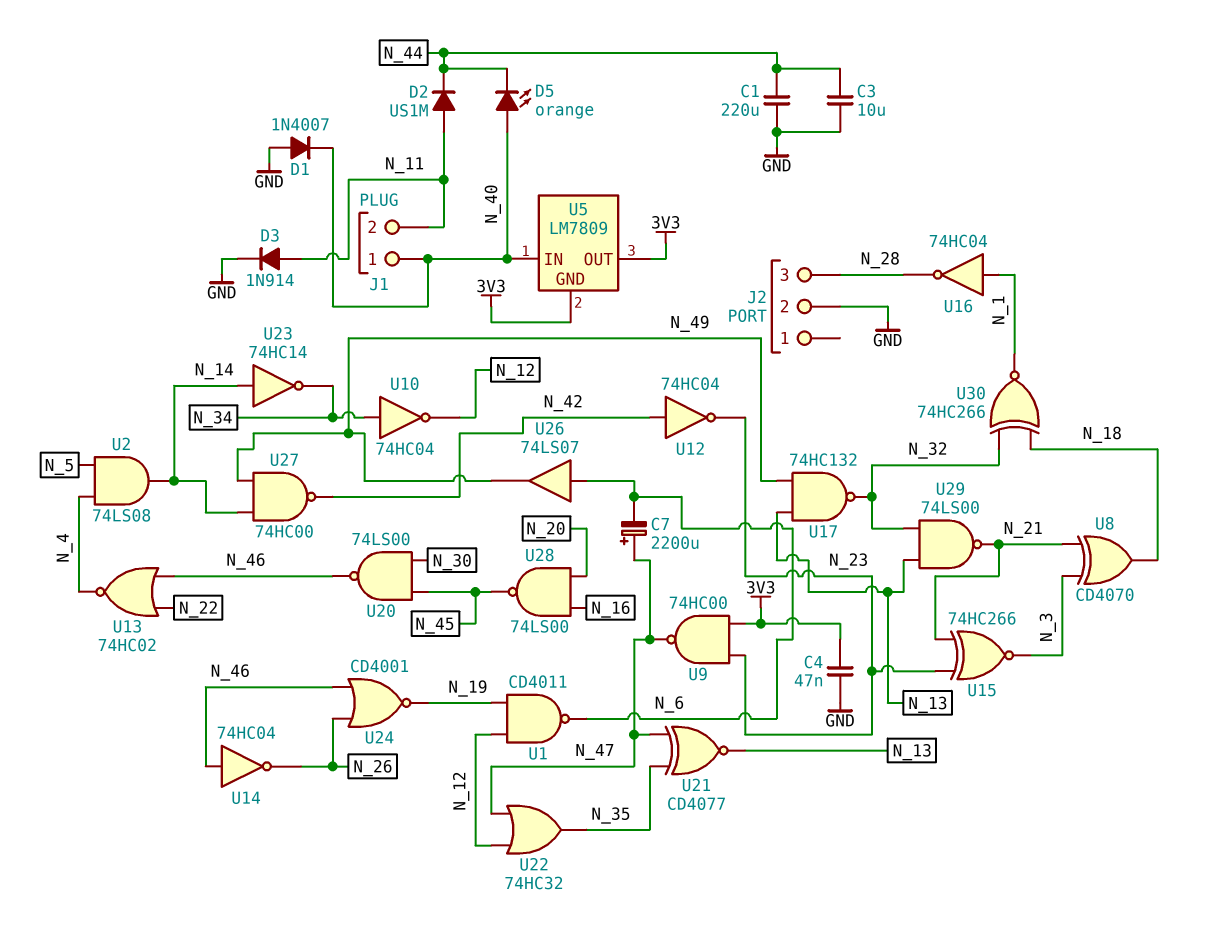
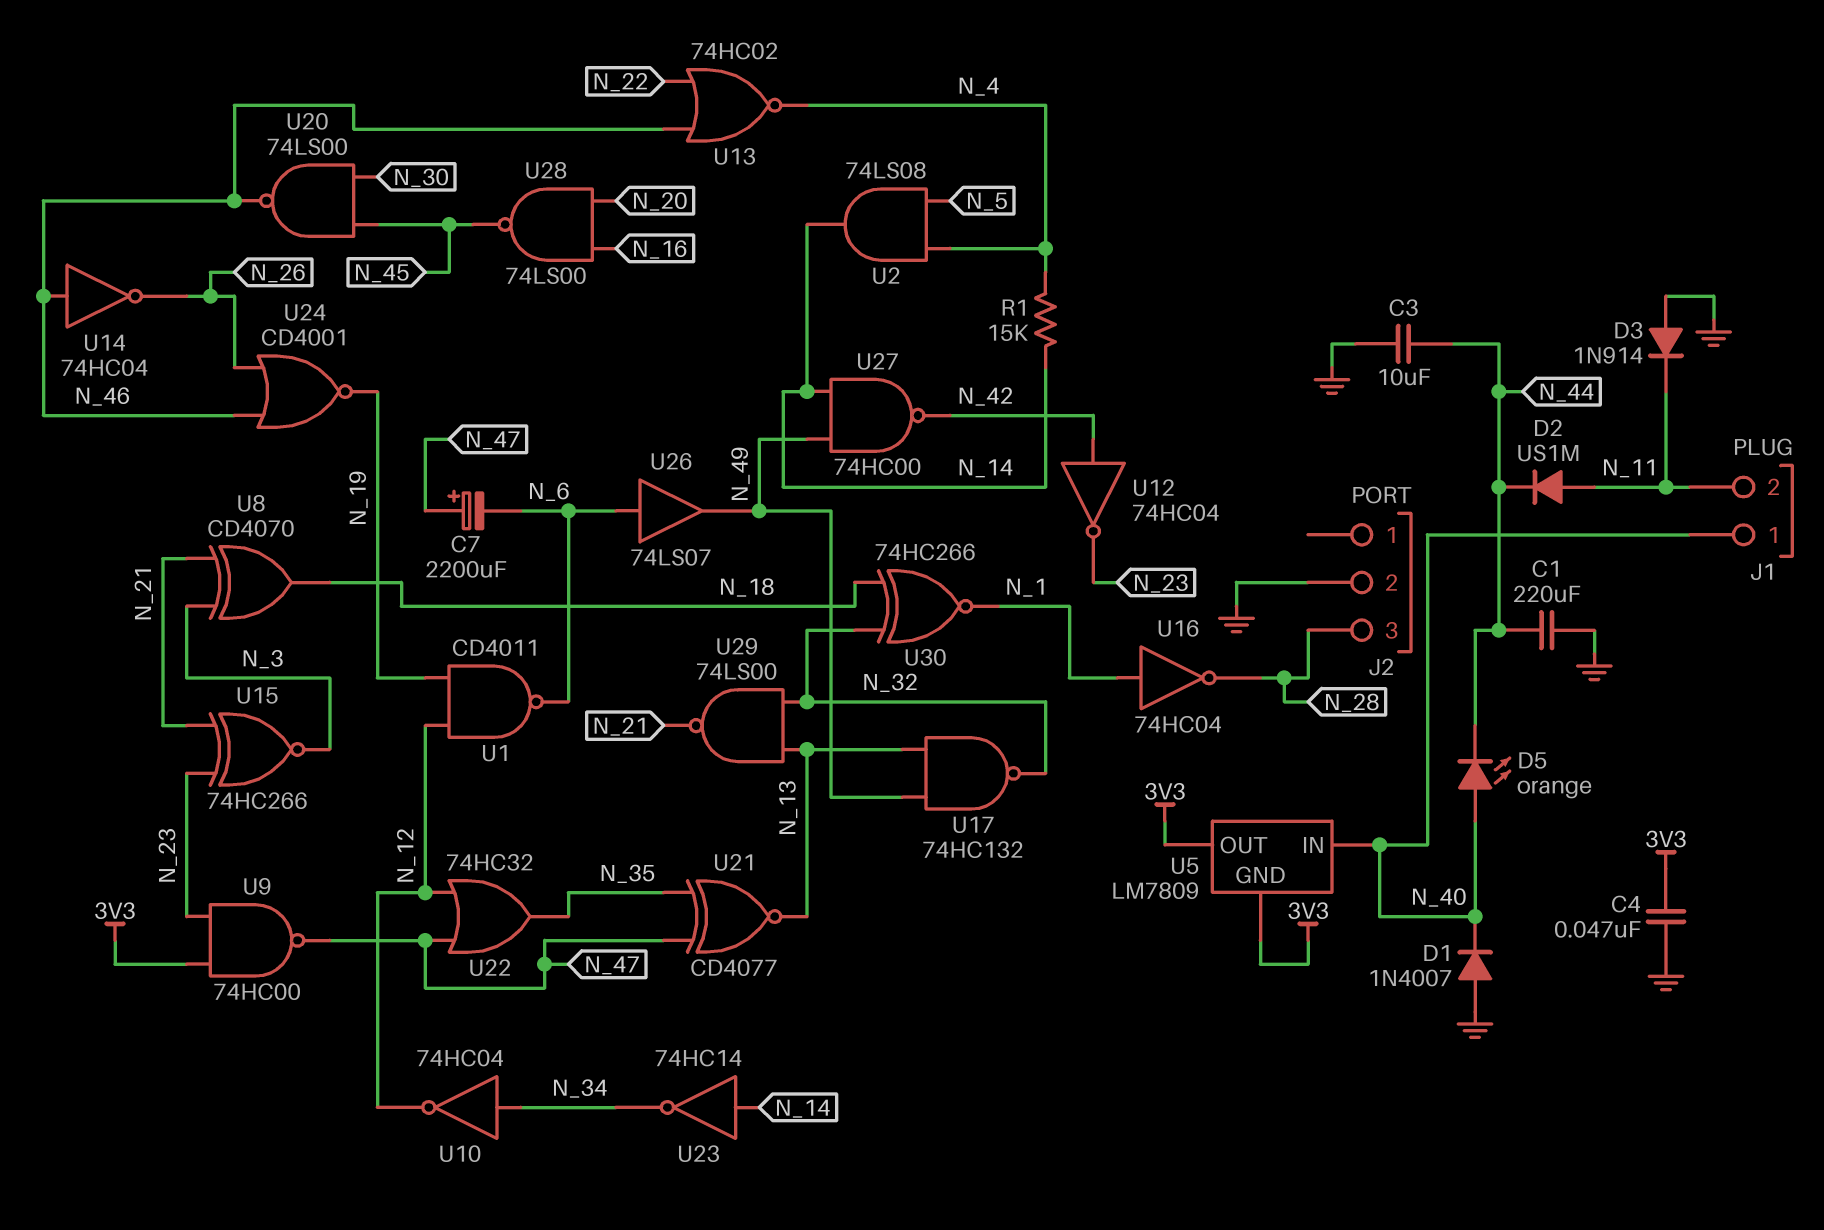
D3: diode 1N914 (A N_11, K GND) -> diode 1N914 (A GND, K N_11)
R1: none -> 15k (N_4, N_14)

